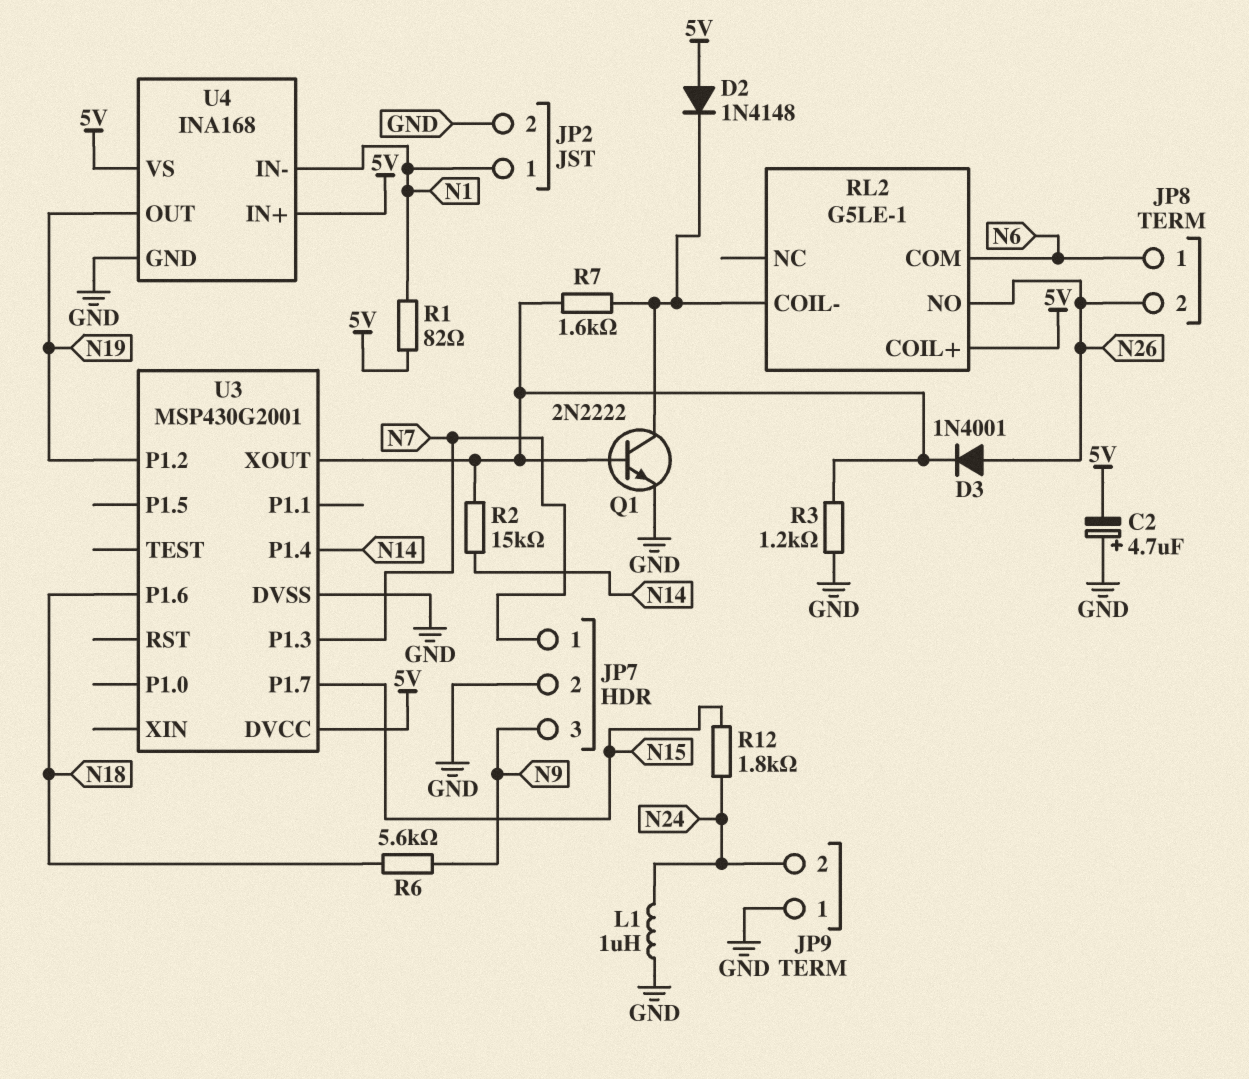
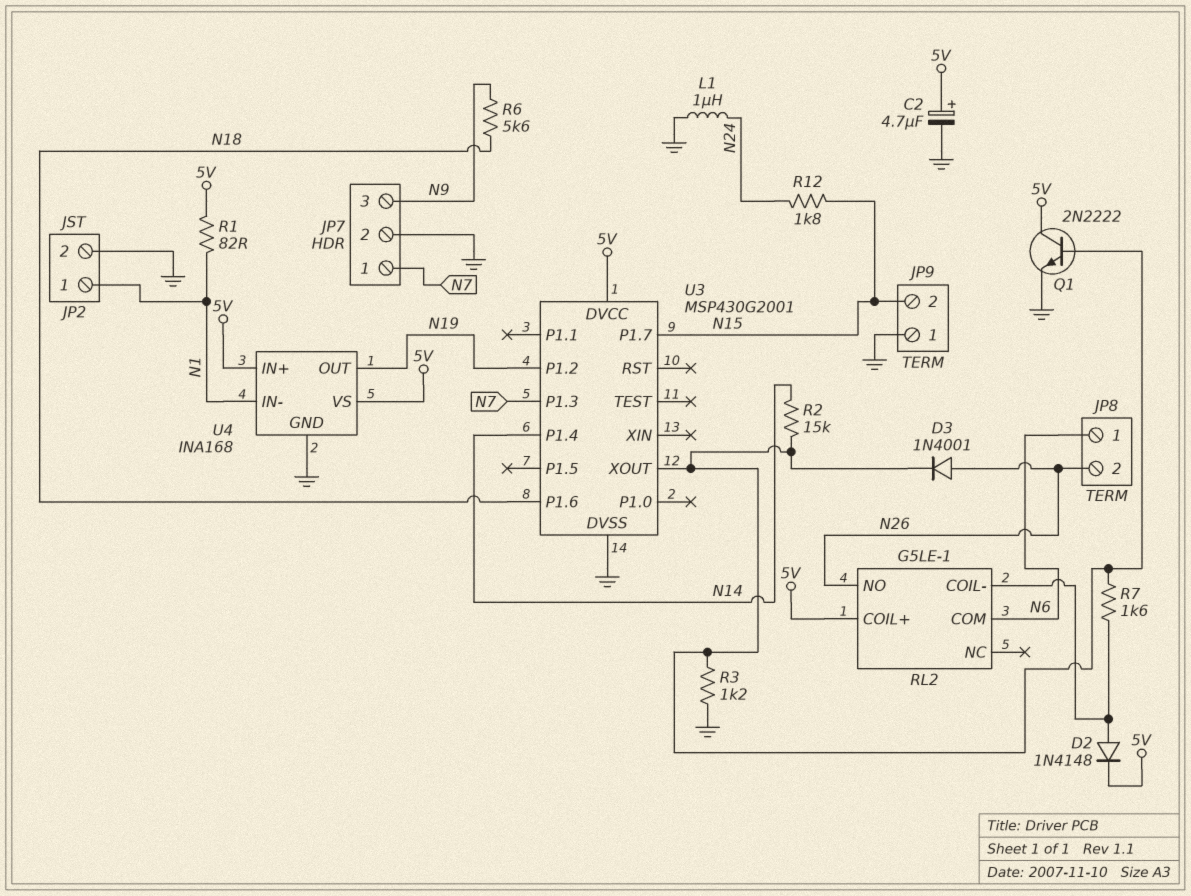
C2: 4.7uF (plus GND, minus 5V) -> 4.7uF (plus 5V, minus GND)
D2: diode 1N4148 (A 5V, K RL2/COIL-) -> diode 1N4148 (A RL2/COIL-, K 5V)
JP9 pin 2: N24 -> N15
Q1: NPN 2N2222 (B U3/XOUT, C RL2/COIL-, E GND) -> NPN 2N2222 (B U3/XOUT, C 5V, E GND)

